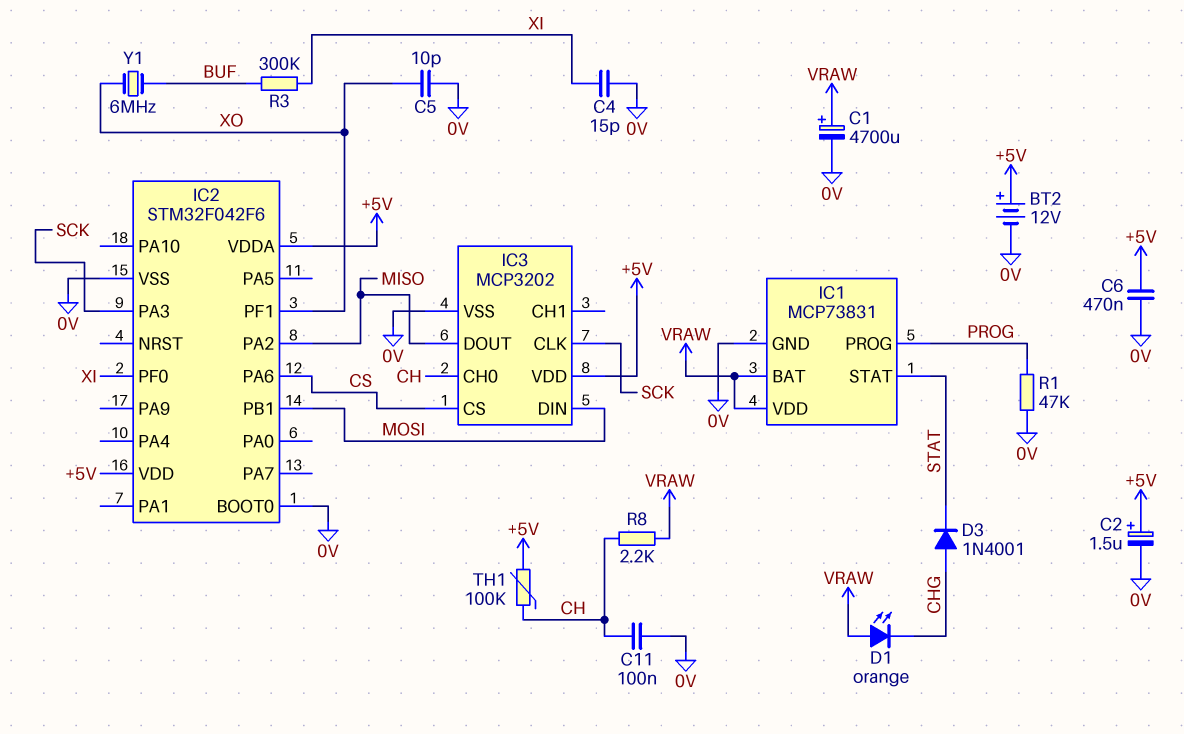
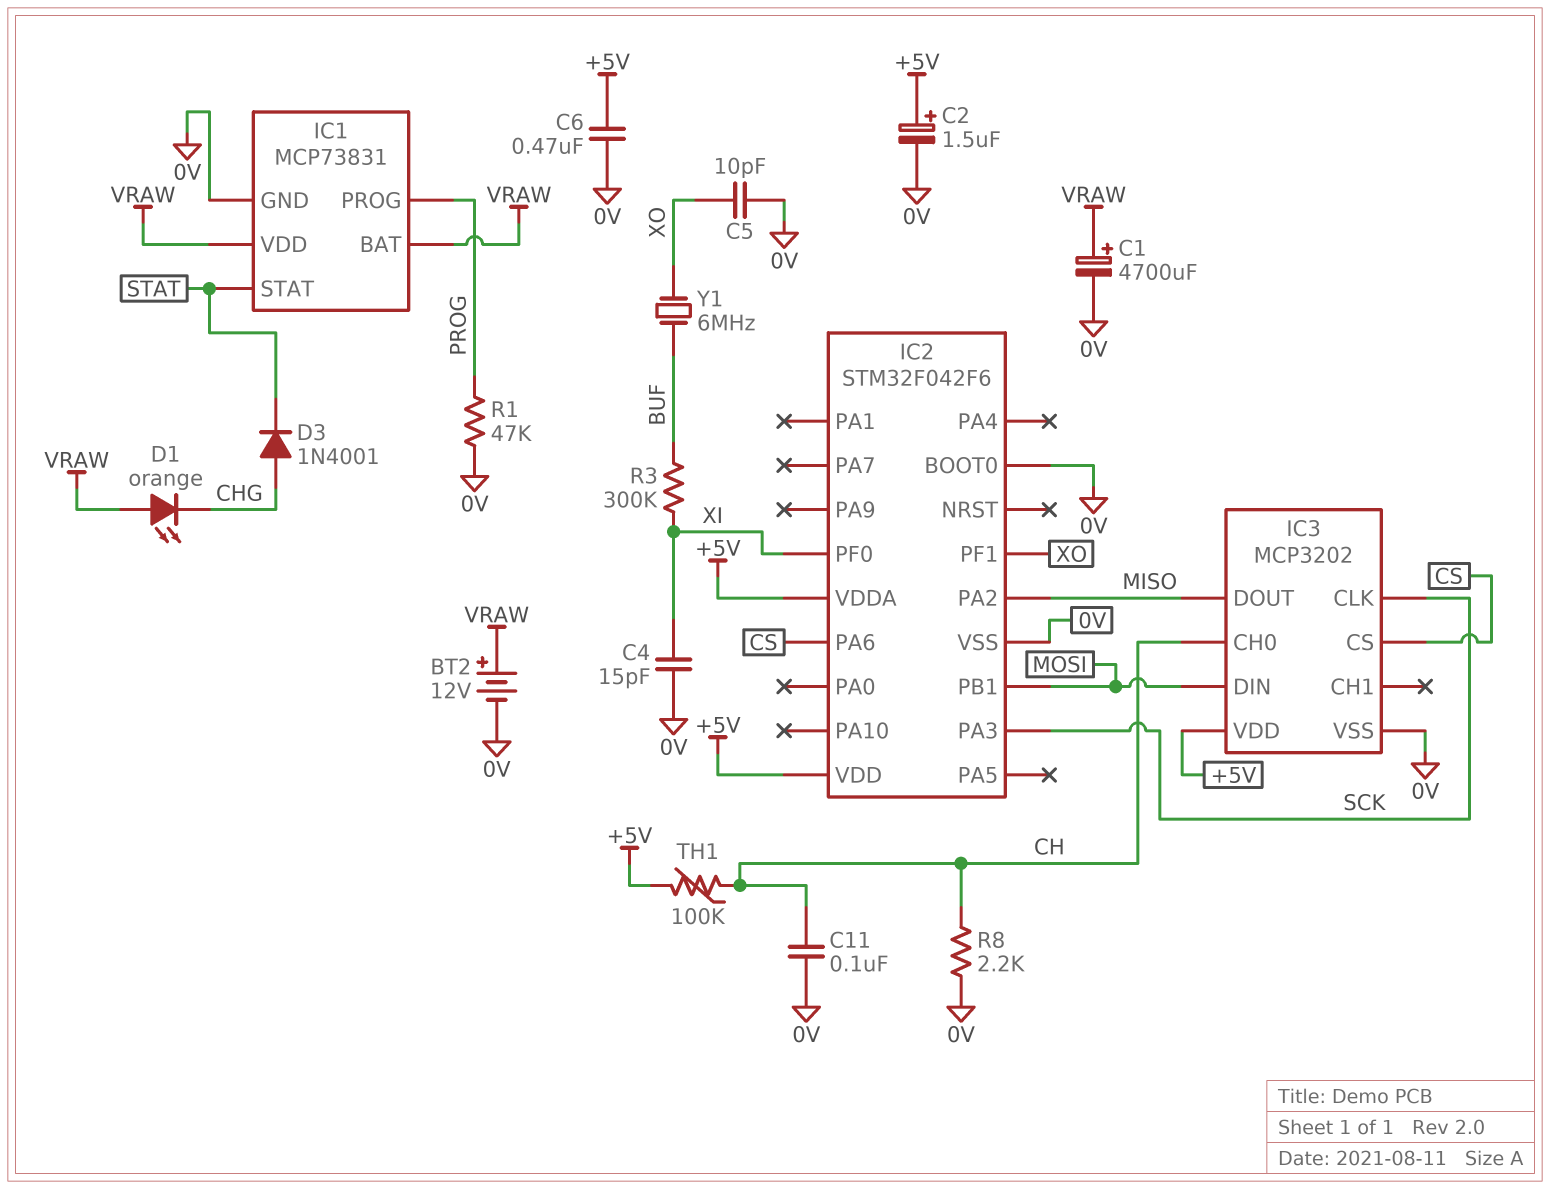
BT2: 12V (plus +5V, minus 0V) -> 12V (plus VRAW, minus 0V)
R8: 2.2k (CH, VRAW) -> 2.2k (0V, CH)

